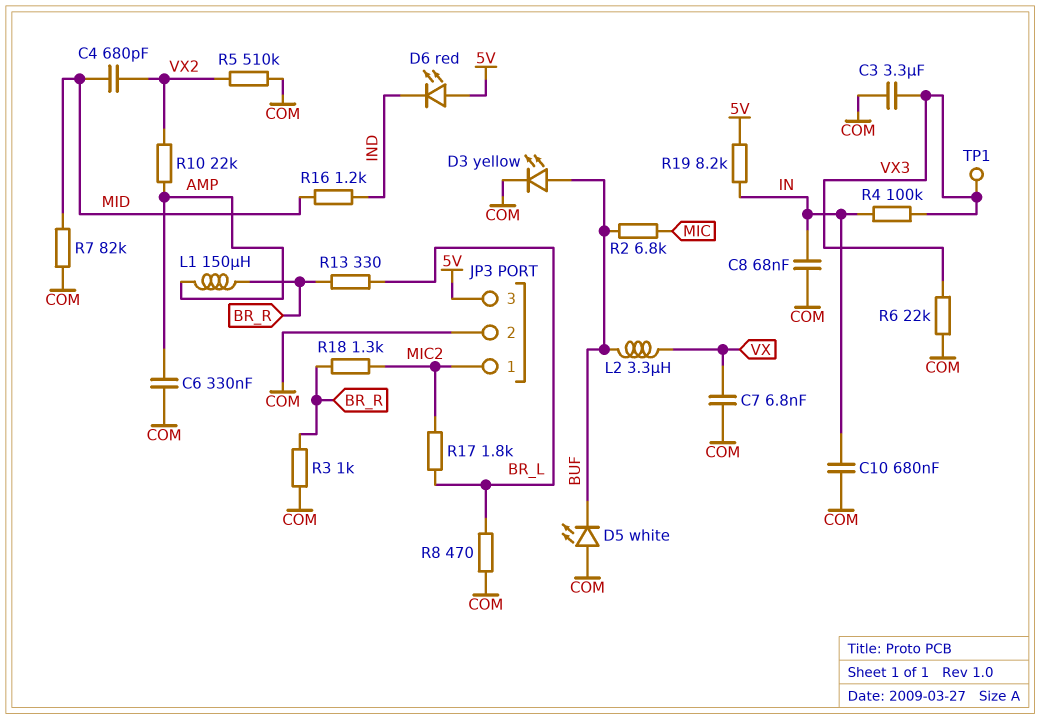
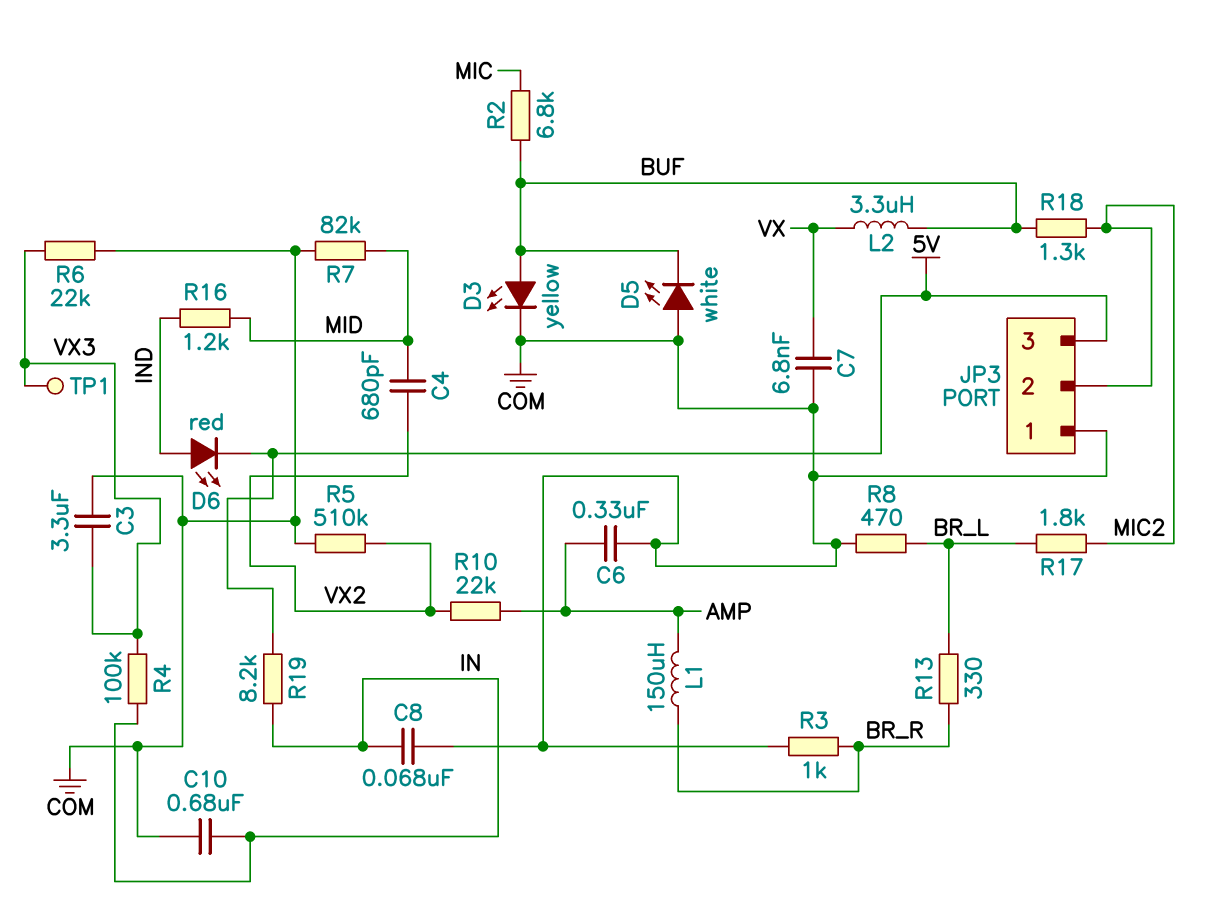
D6: LED red (A 5V, K IND) -> LED red (A IND, K 5V)
JP3 pin 1: MIC2 -> COM
JP3 pin 2: COM -> MIC2
R18: 1.3k (BR_R, MIC2) -> 1.3k (BUF, MIC2)

